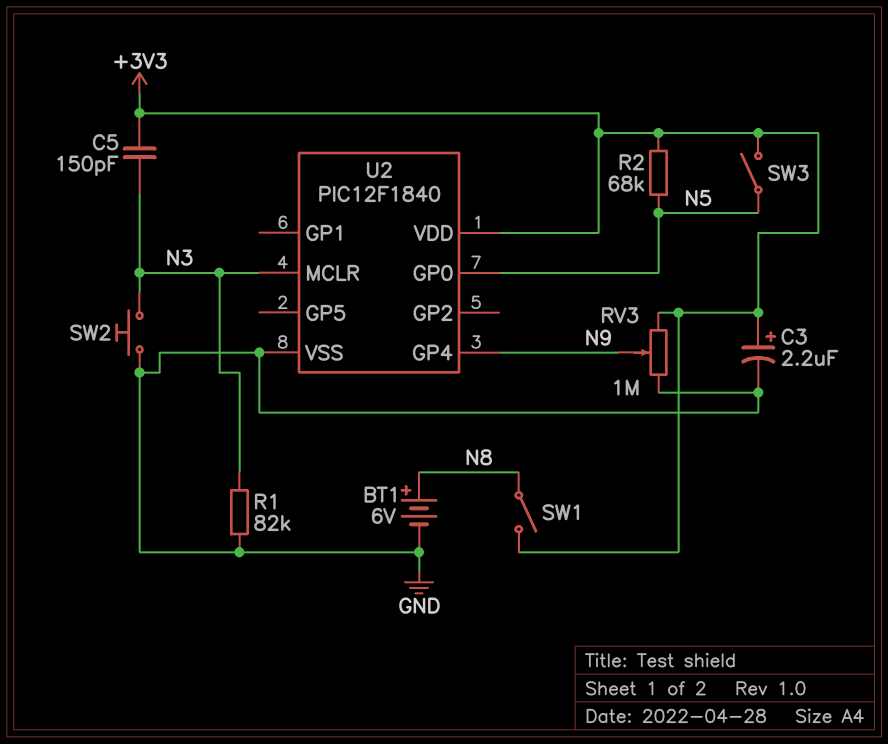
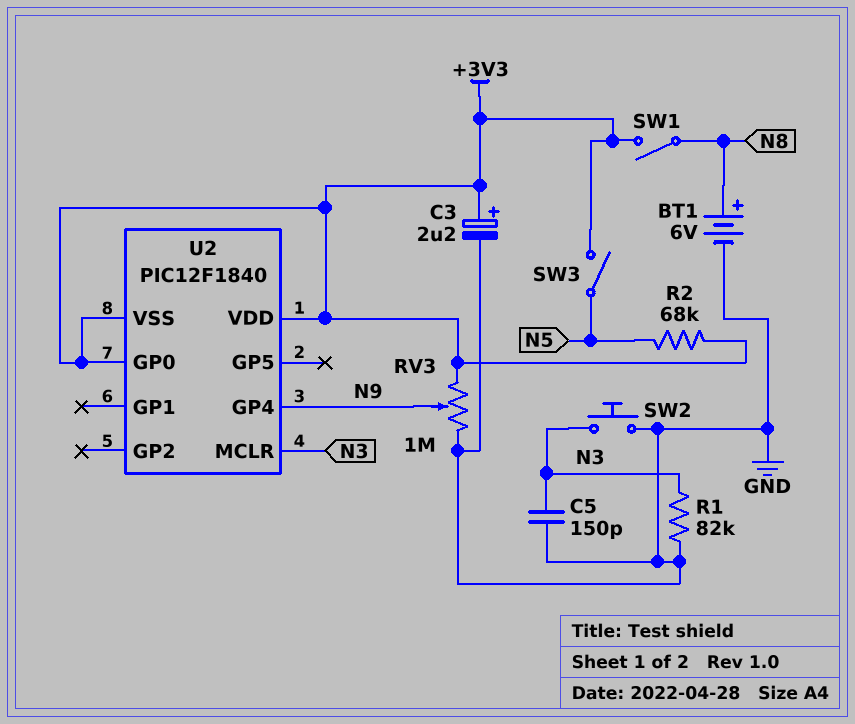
C5: 150pF (+3V3, N3) -> 150pF (GND, N3)
U2 pin GP0: N5 -> +3V3
U2 pin VSS: GND -> +3V3

